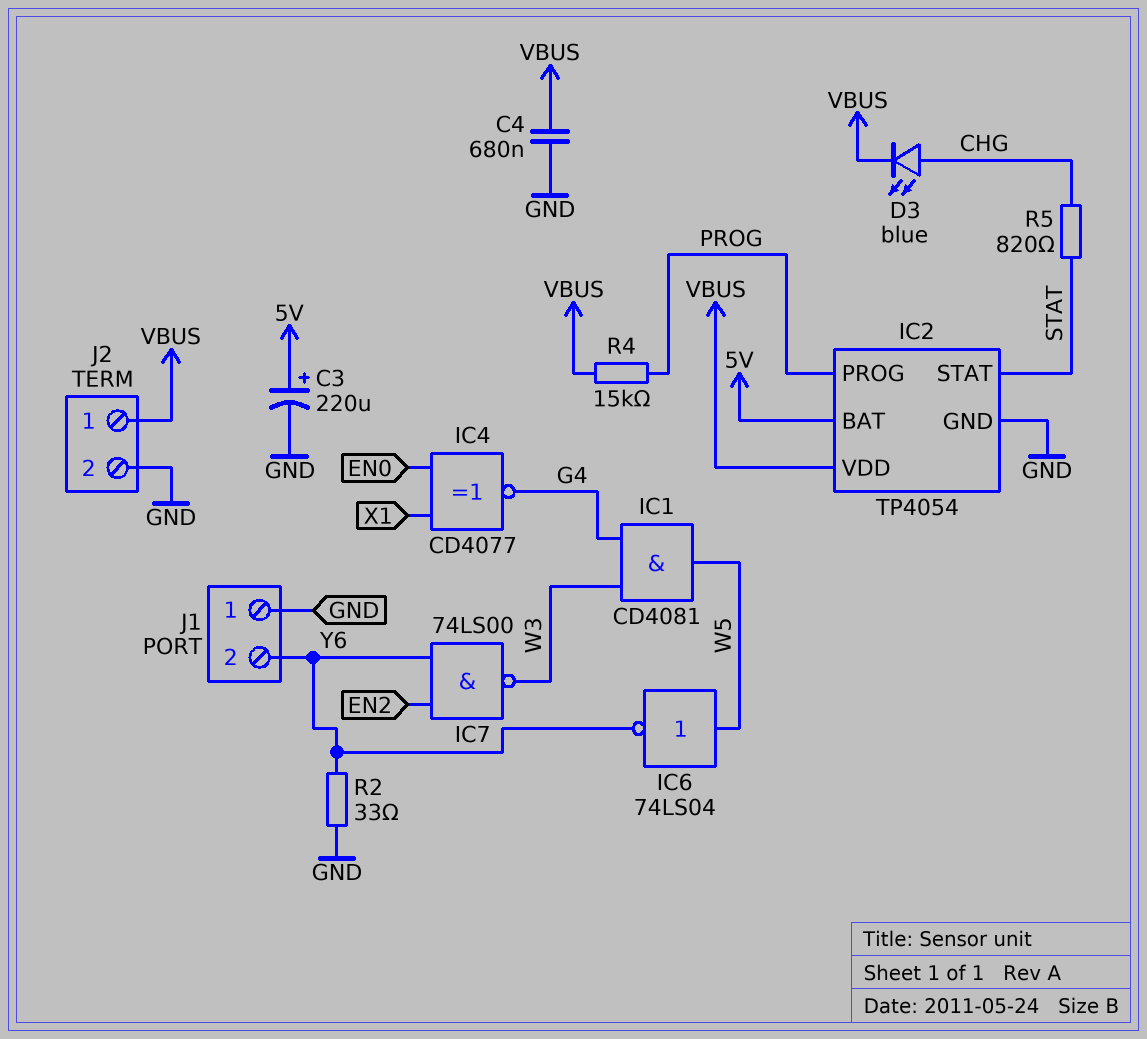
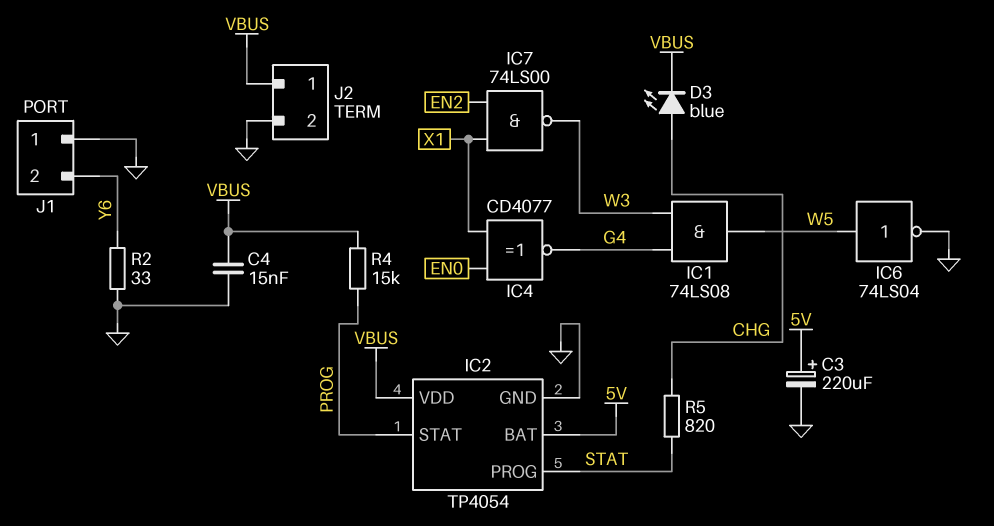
C4: 680nF (GND, VBUS) -> 15nF (GND, VBUS)
IC1: AND CD4081 (in G4, in W3, out W5) -> AND 74LS08 (in G4, in W3, out W5)
IC2 pin PROG: PROG -> STAT
IC2 pin STAT: STAT -> PROG
IC6: NOT 74LS04 (in W5, out Y6) -> NOT 74LS04 (in W5, out GND)
IC7: NAND 74LS00 (in EN2, in Y6, out W3) -> NAND 74LS00 (in EN2, in X1, out W3)

